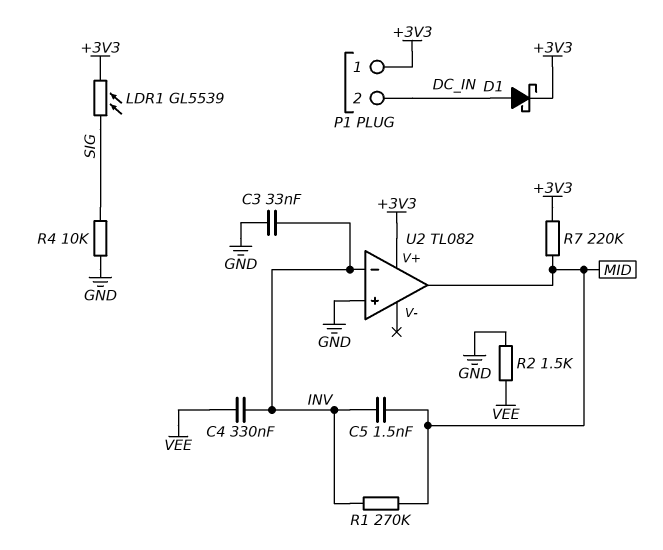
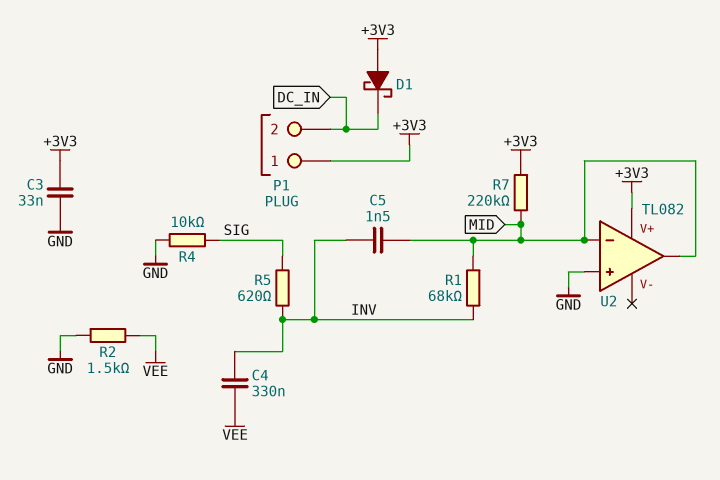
C3: 33nF (GND, INV) -> 33nF (+3V3, GND)
D1: schottky (A DC_IN, K +3V3) -> schottky (A +3V3, K DC_IN)
LDR1: GL5539 (+3V3, SIG) -> none
R1: 270k (INV, MID) -> 68k (INV, MID)
R5: none -> 620 (INV, SIG)
U2 pin in-: INV -> MID

